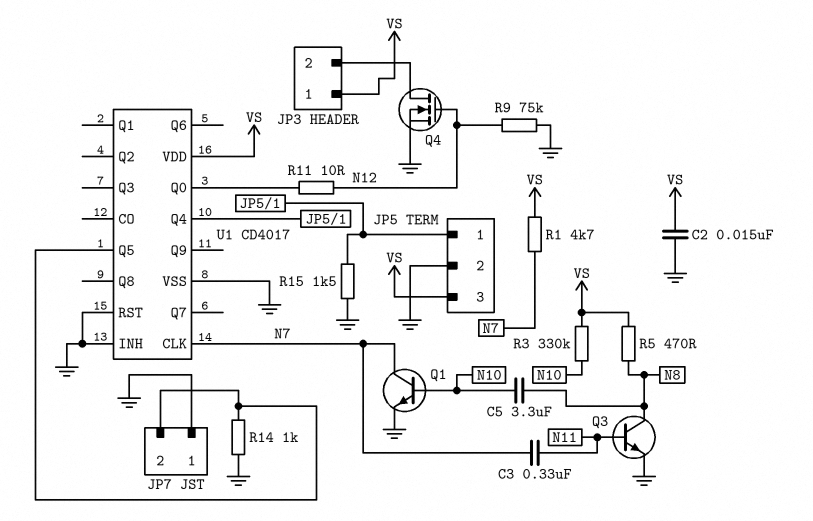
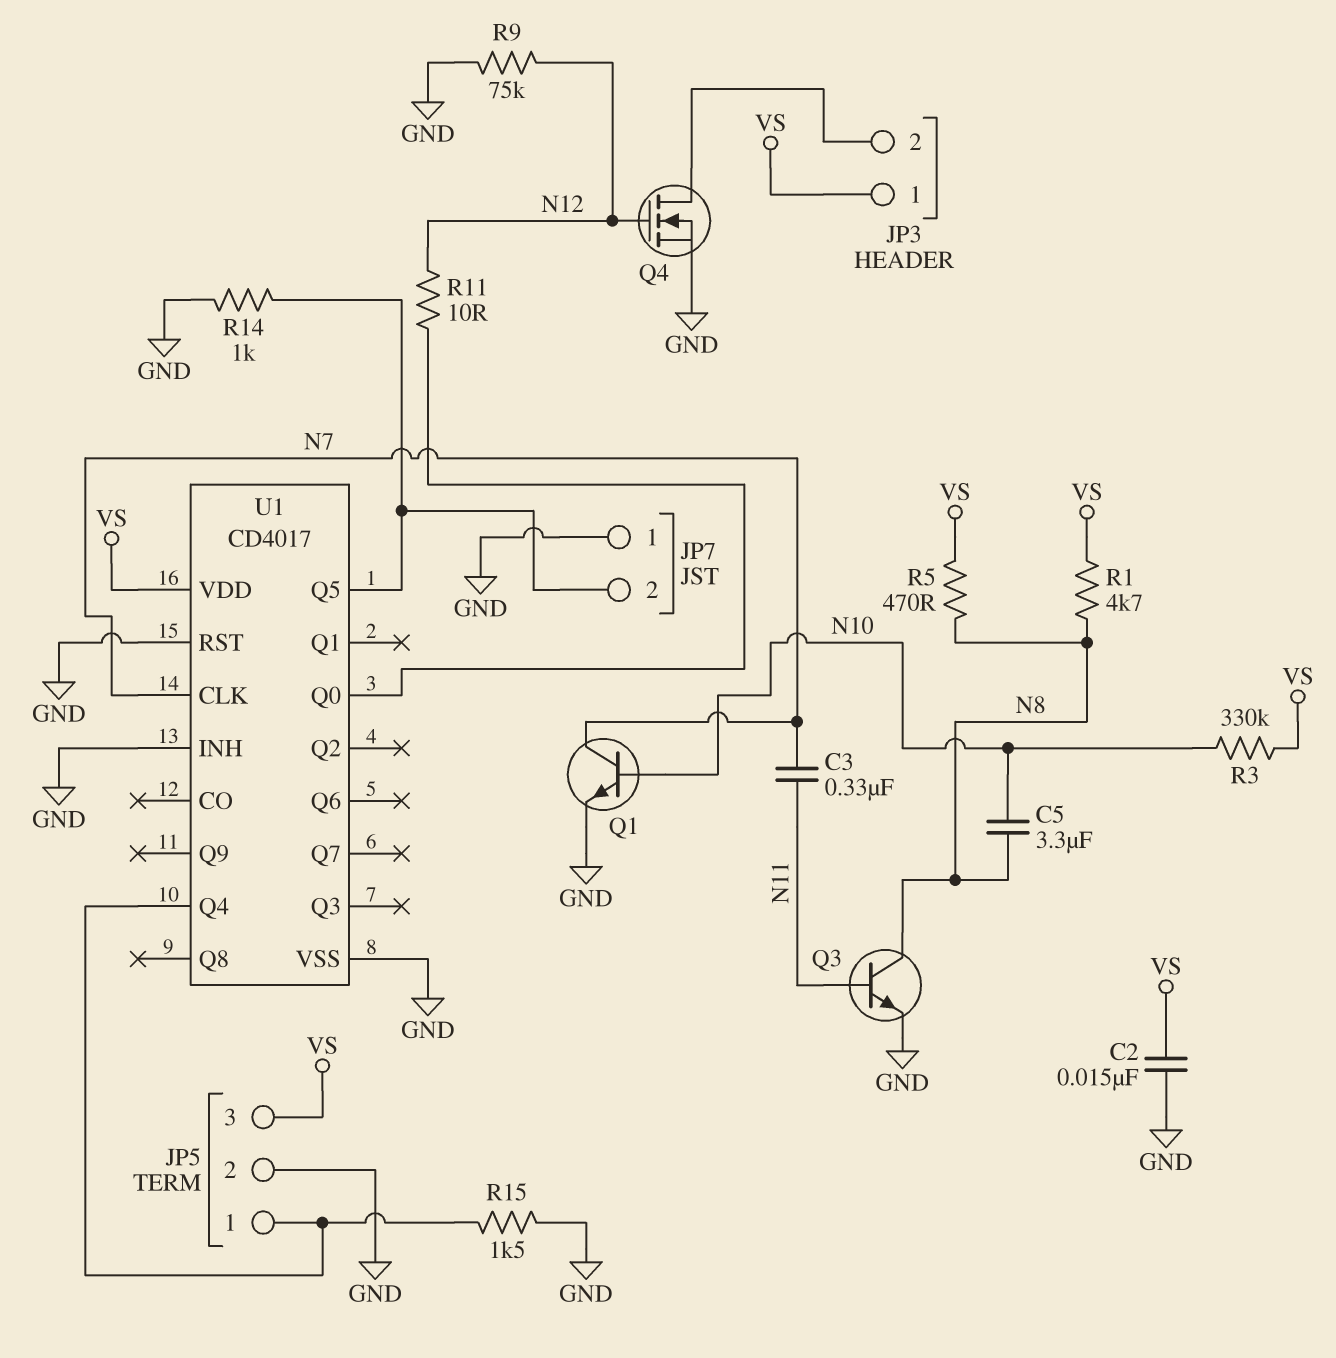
R1: 4.7k (N7, VS) -> 4.7k (N8, VS)

